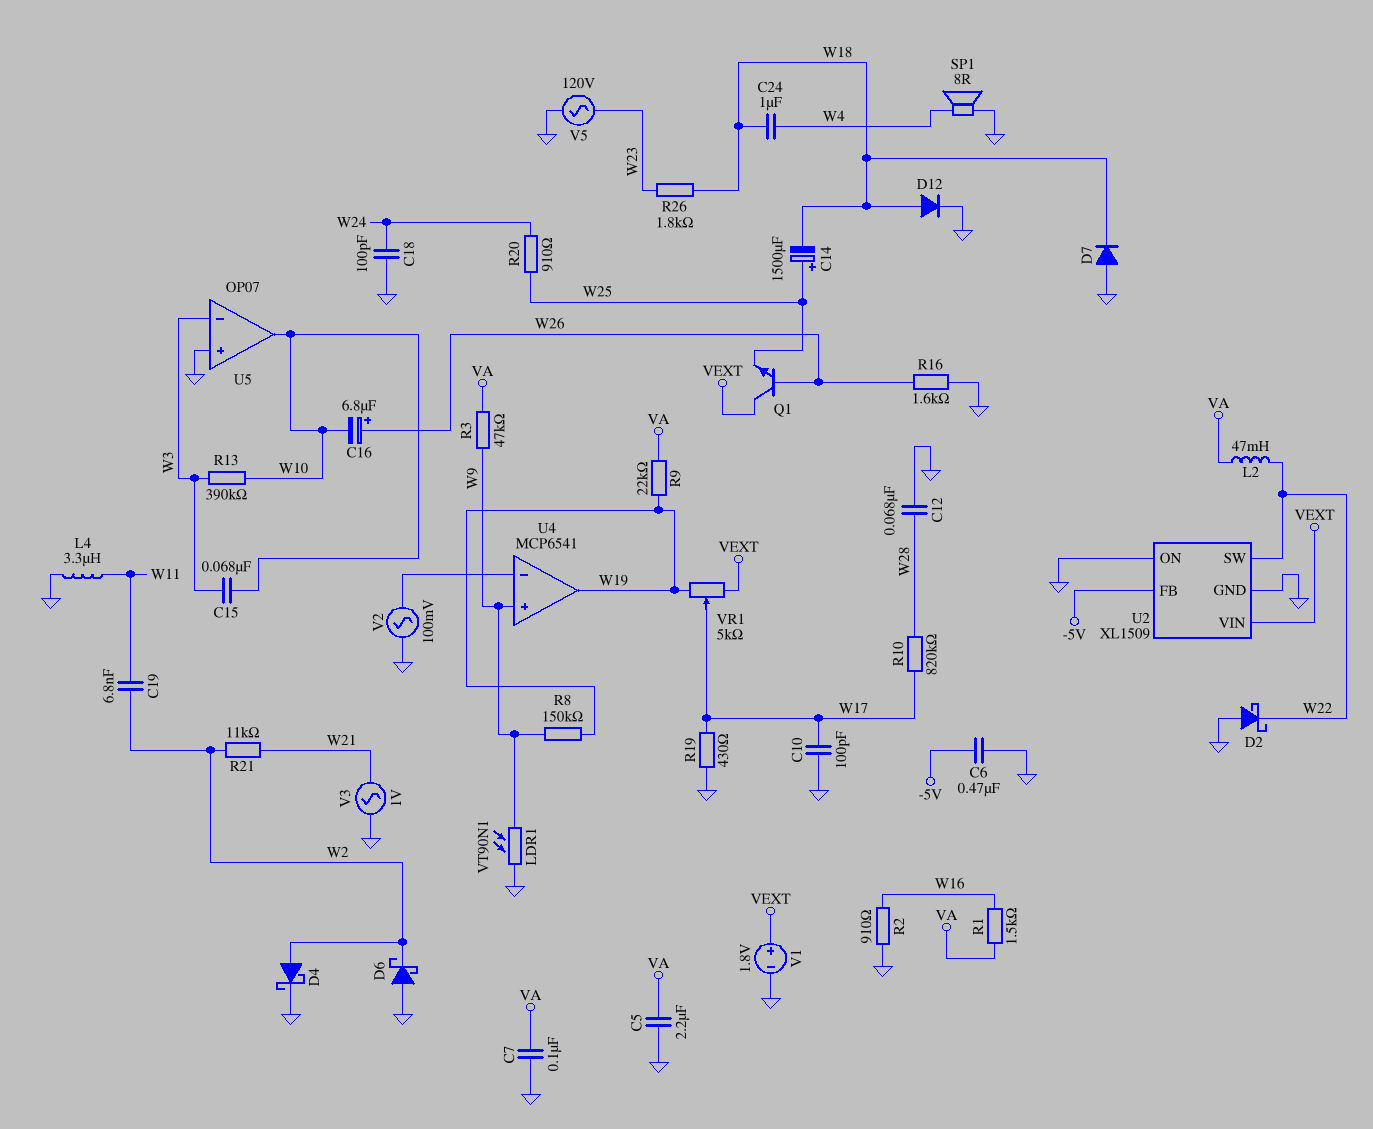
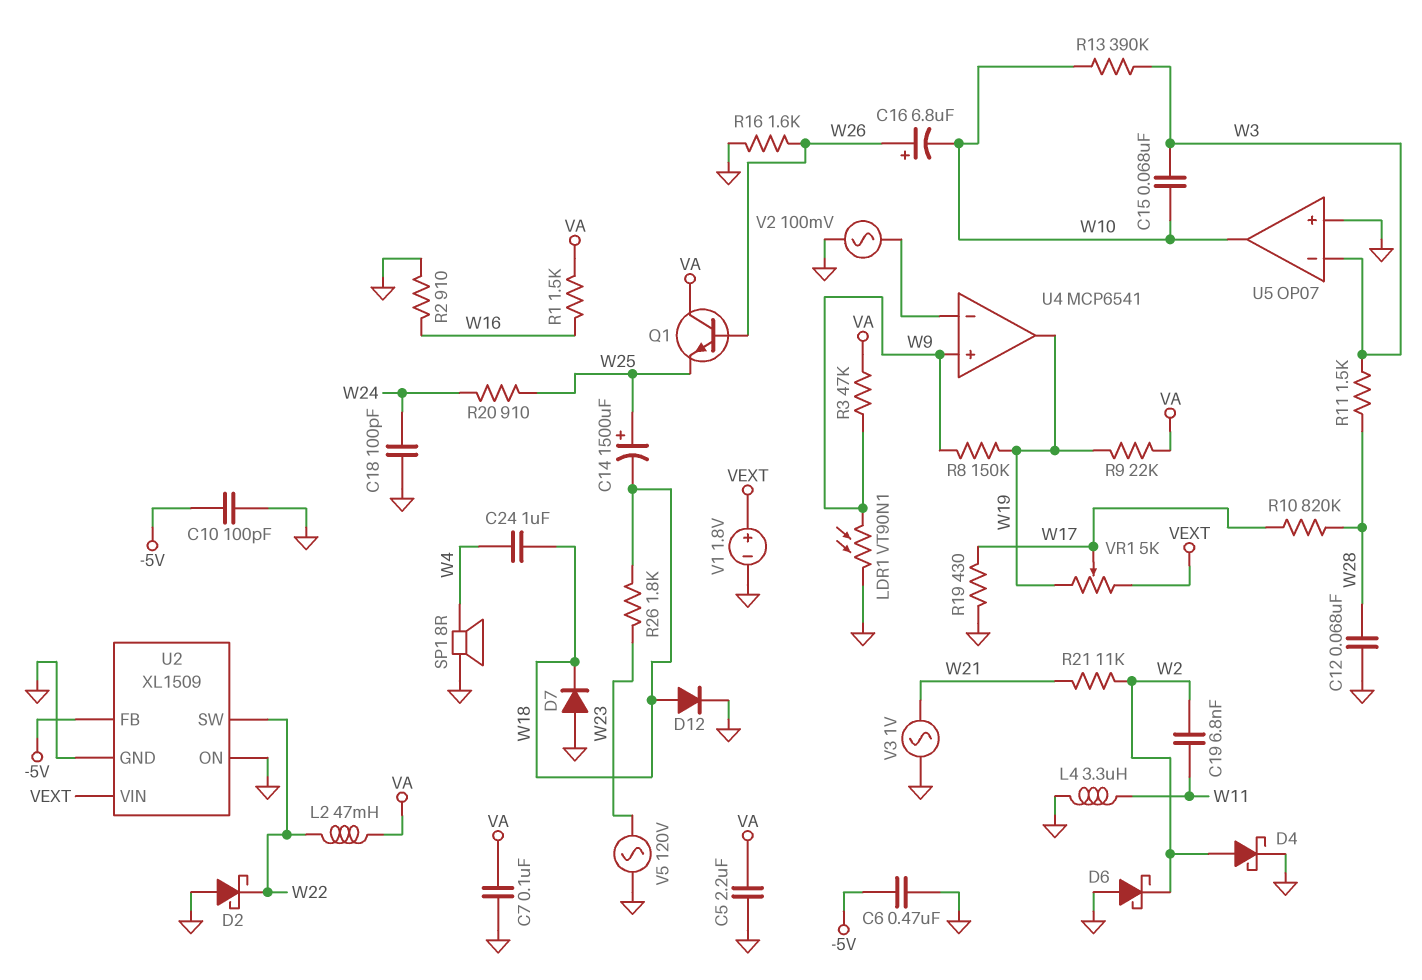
C10: 100pF (GND, W17) -> 100pF (-5V, GND)
Q1: NPN (B W26, C VEXT, E W25) -> NPN (B W26, C VA, E W25)
R11: none -> 1.5k (W3, W28)

